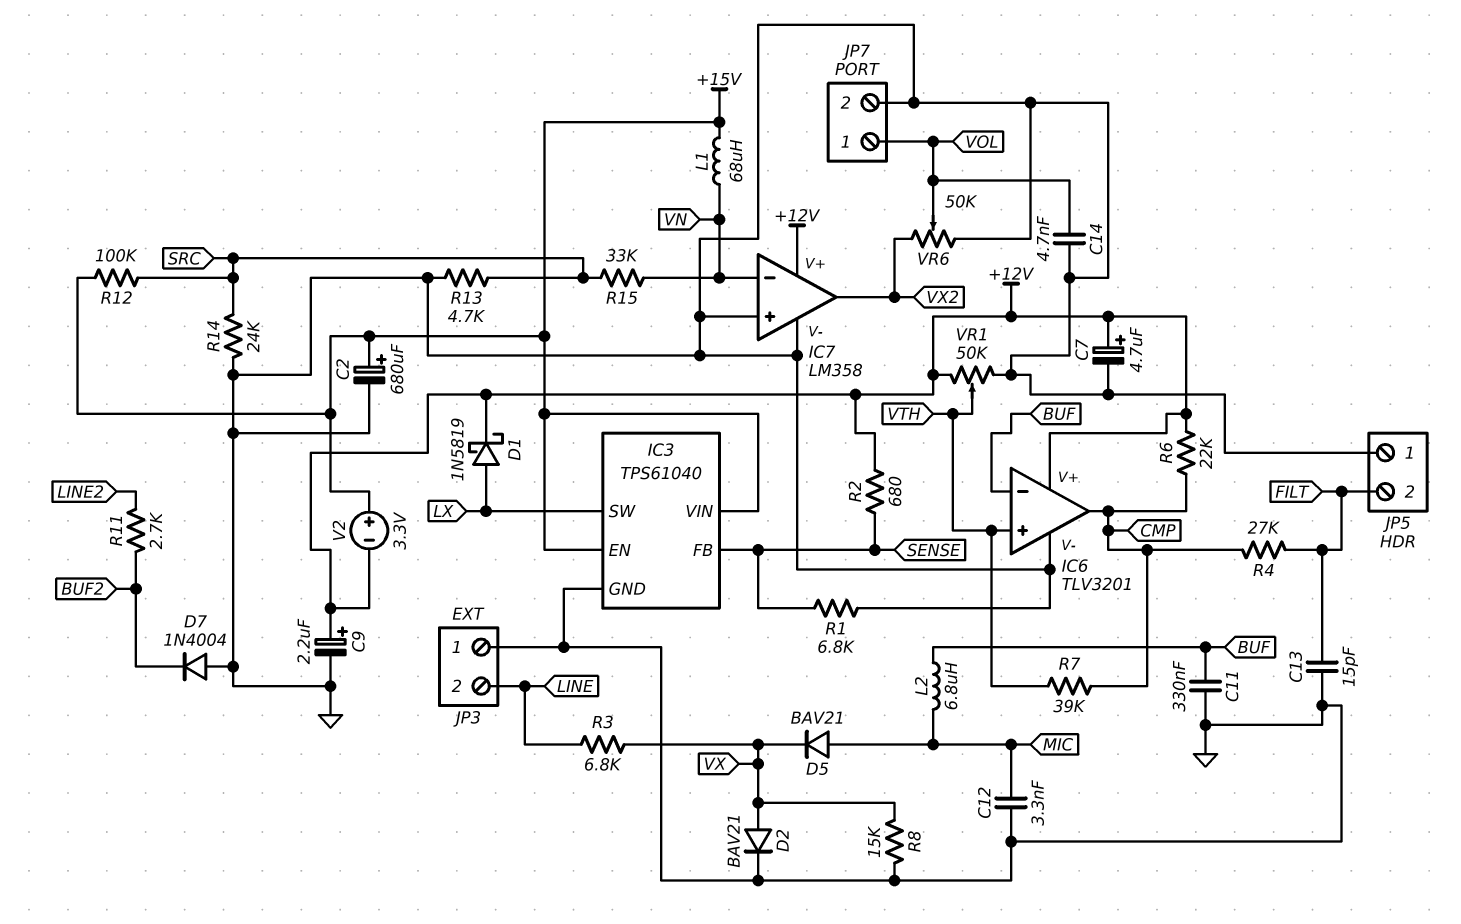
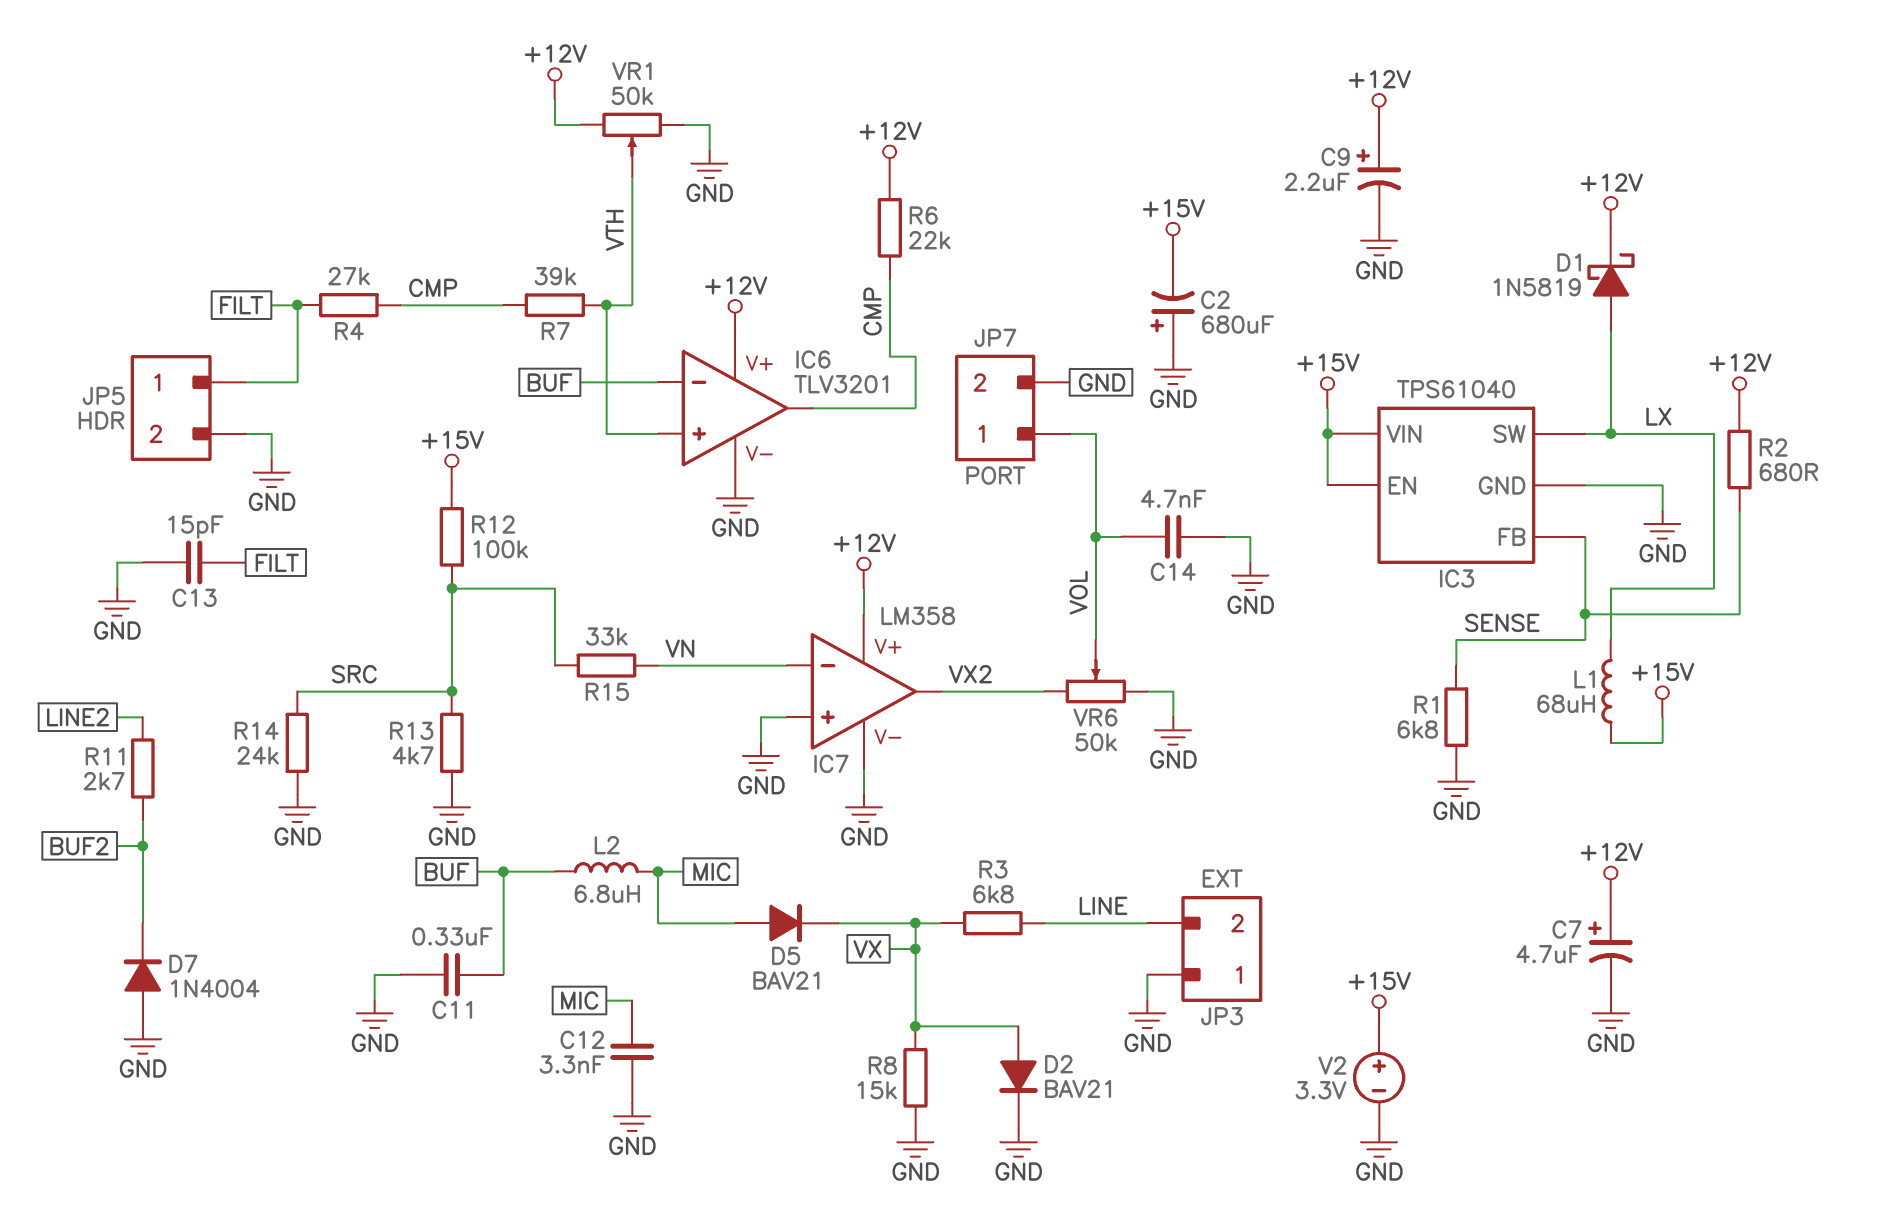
C2: 680uF (plus +15V, minus GND) -> 680uF (plus GND, minus +15V)
JP5 pin 1: GND -> FILT
JP5 pin 2: FILT -> GND
L1: 68uH (+15V, VN) -> 68uH (+15V, LX)
V2: 3.3V (plus +15V, minus +12V) -> 3.3V (plus +15V, minus GND)

